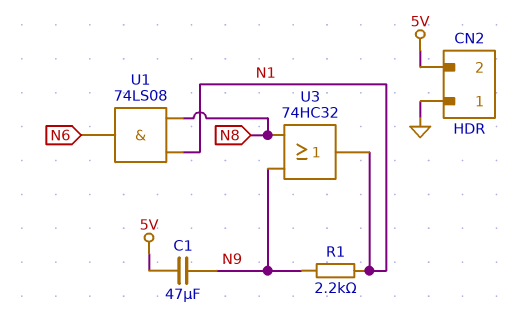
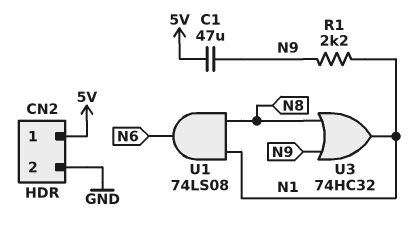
CN2 pin 1: GND -> 5V
CN2 pin 2: 5V -> GND

